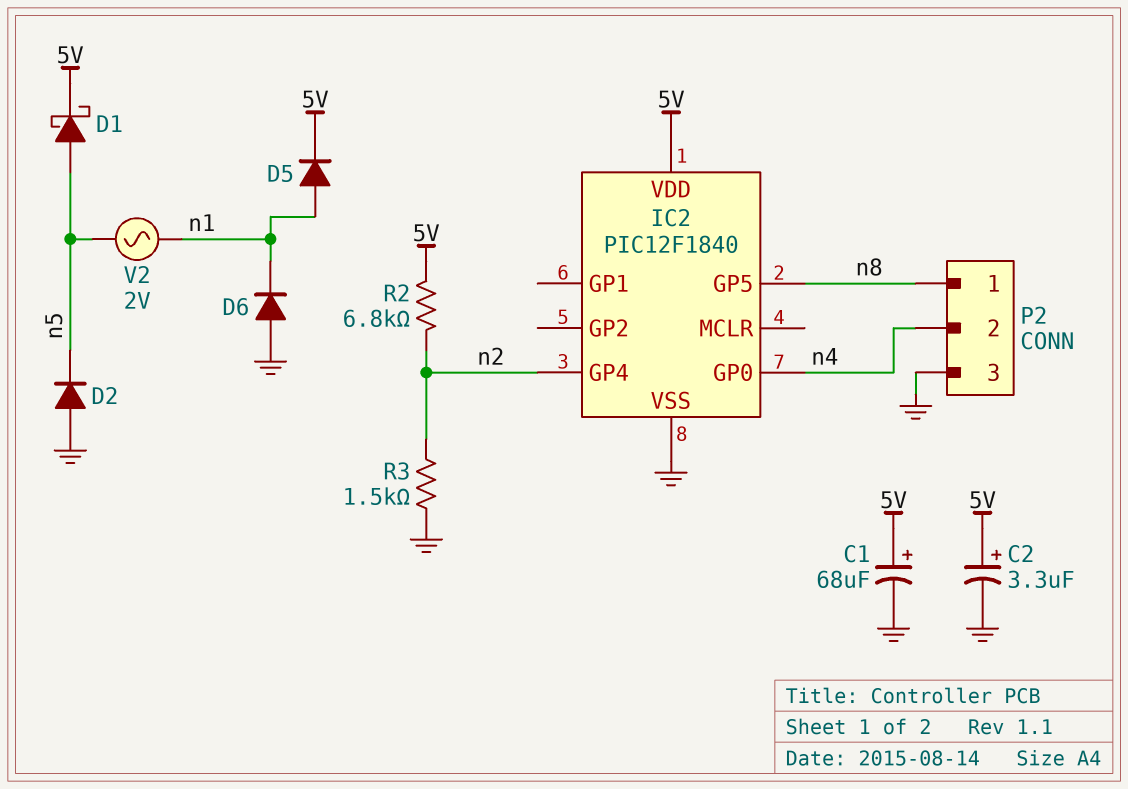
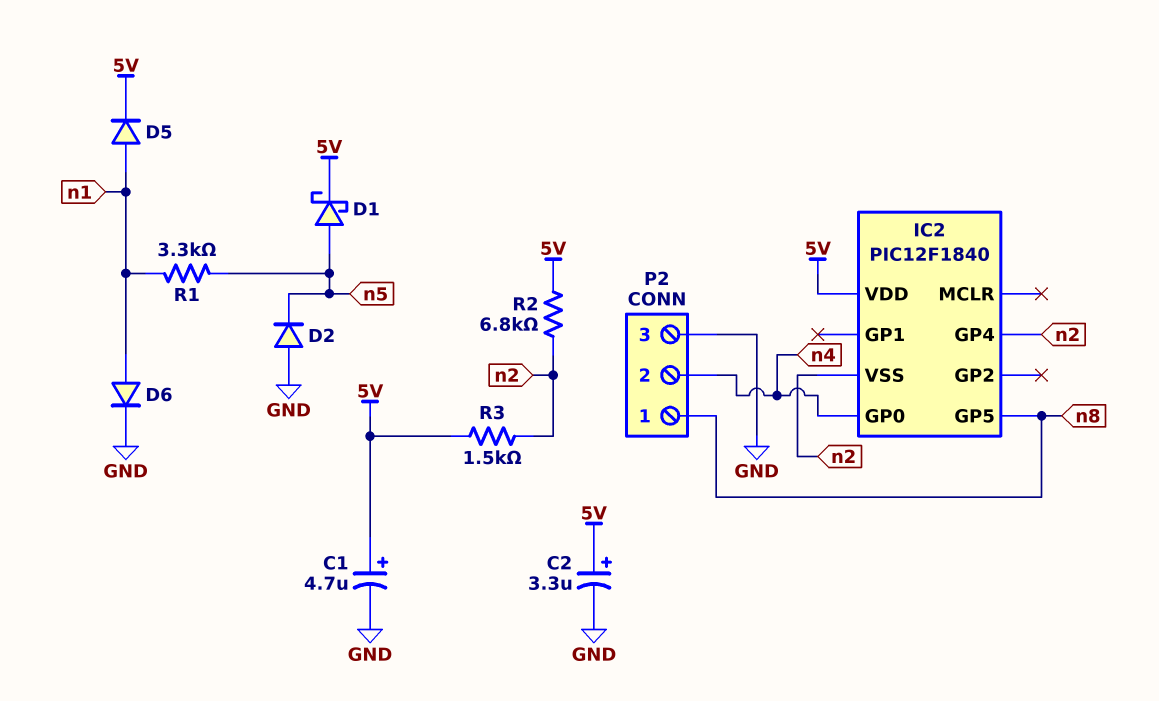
C1: 68uF (plus 5V, minus GND) -> 4.7uF (plus 5V, minus GND)
D6: diode (A GND, K n1) -> diode (A n1, K GND)
IC2 pin VSS: GND -> n2
R1: none -> 3.3k (n1, n5)
R3: 1.5k (GND, n2) -> 1.5k (5V, n2)
V2: AC 2V (n1, n5) -> none

